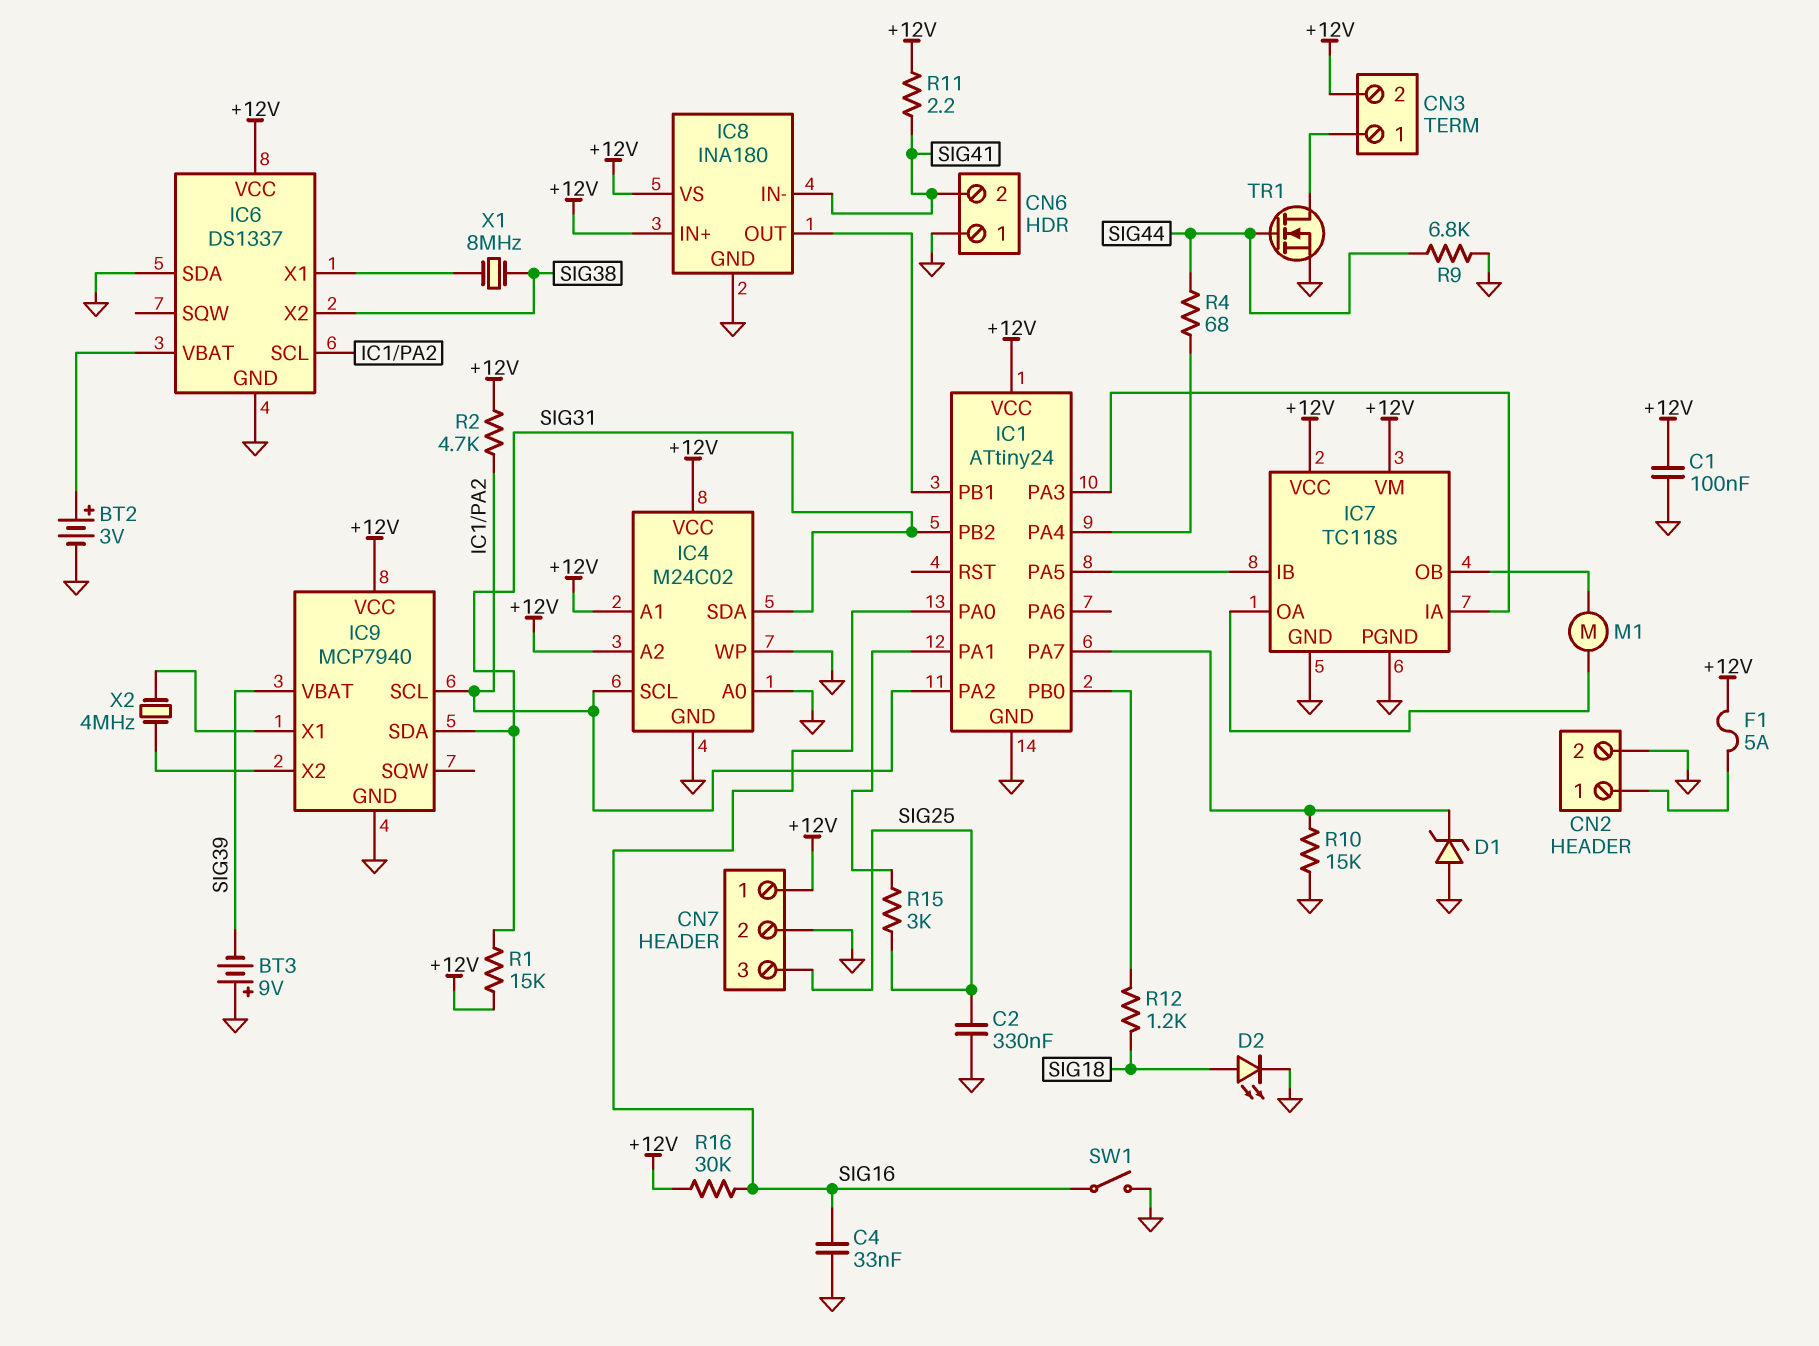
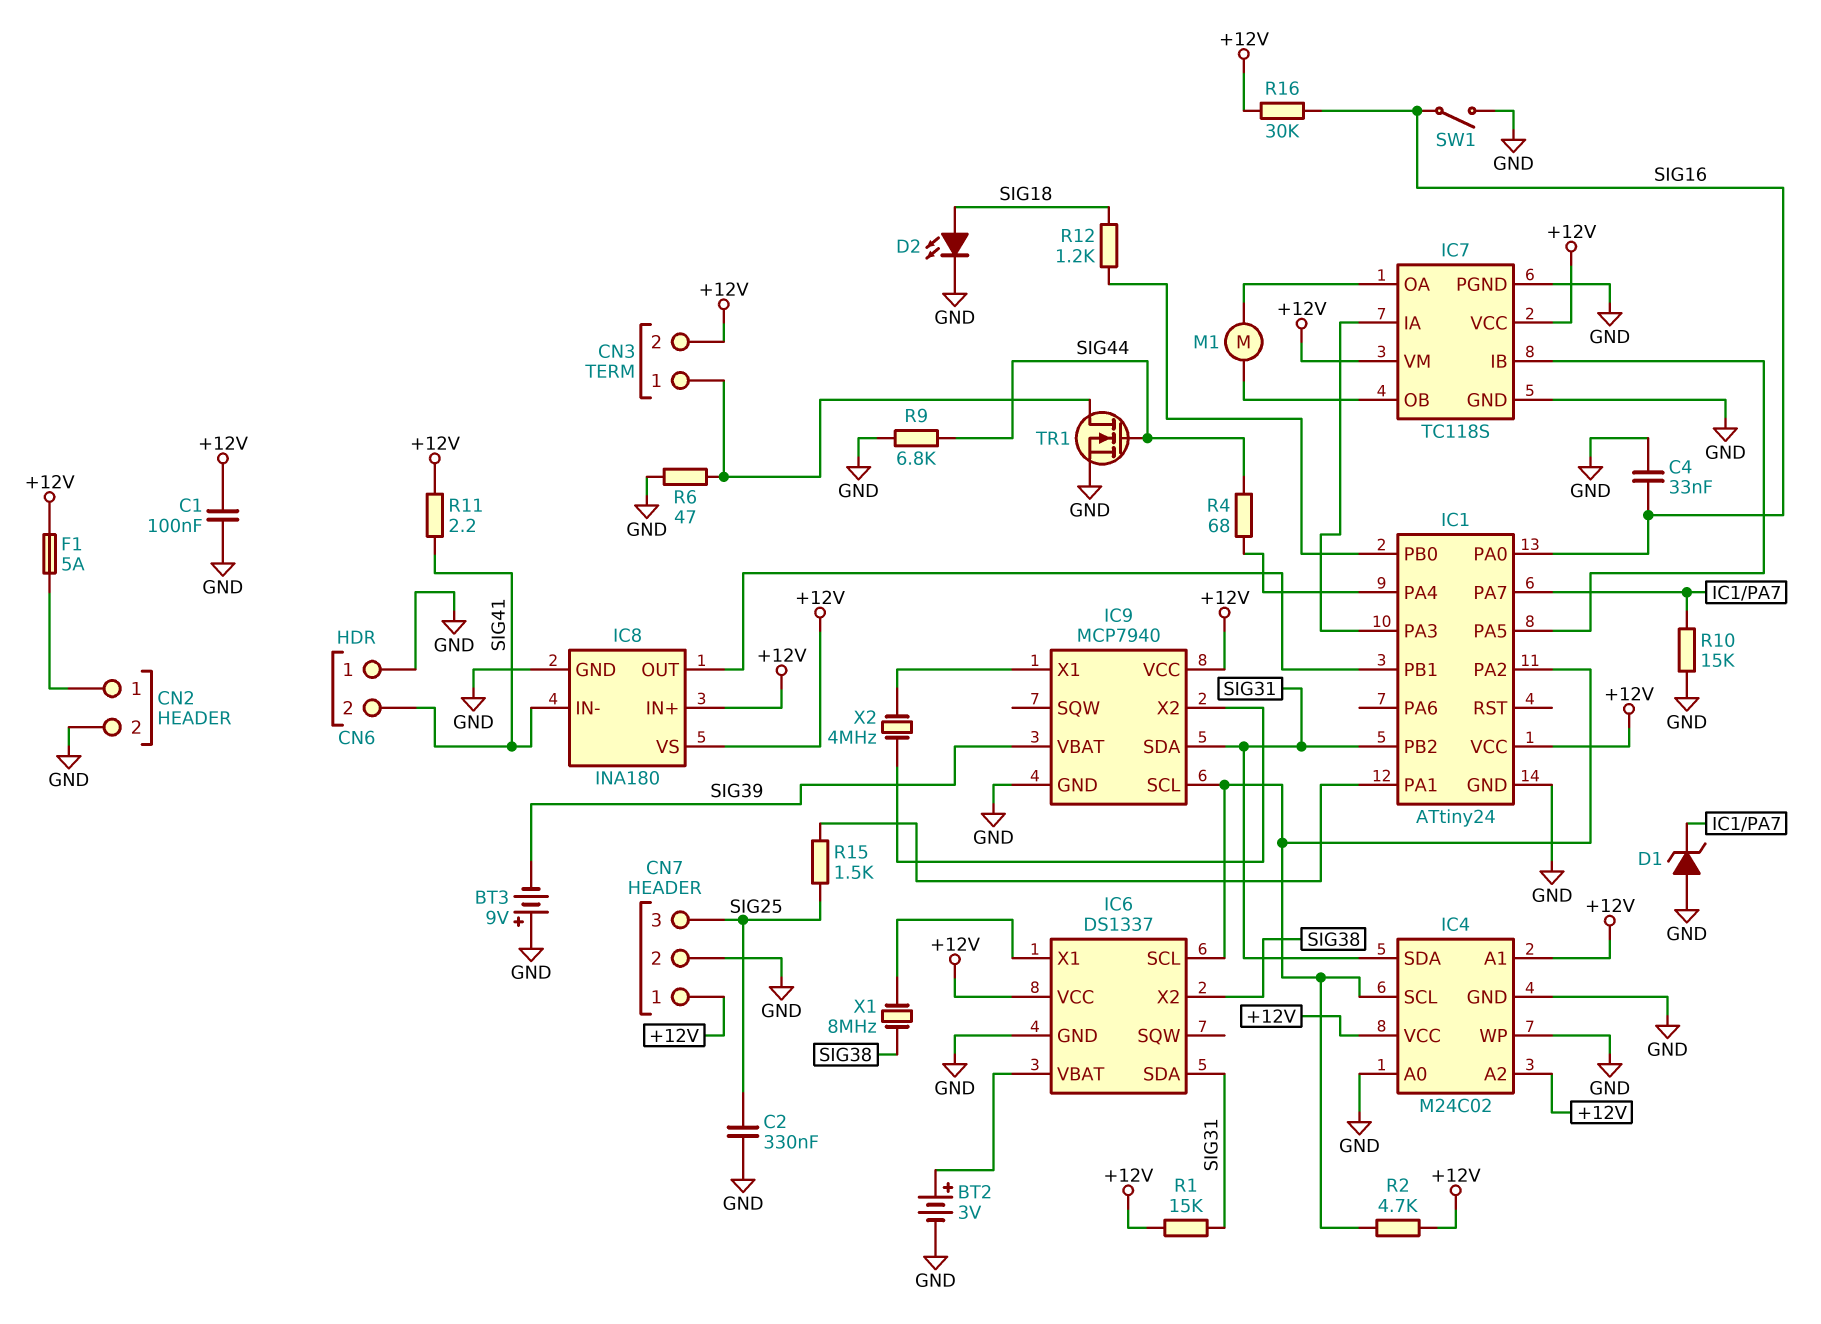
IC6 pin SDA: GND -> SIG31
R6: none -> 47 (CN3/1, GND)
R15: 3k (IC1/PA1, SIG25) -> 1.5k (IC1/PA1, SIG25)

